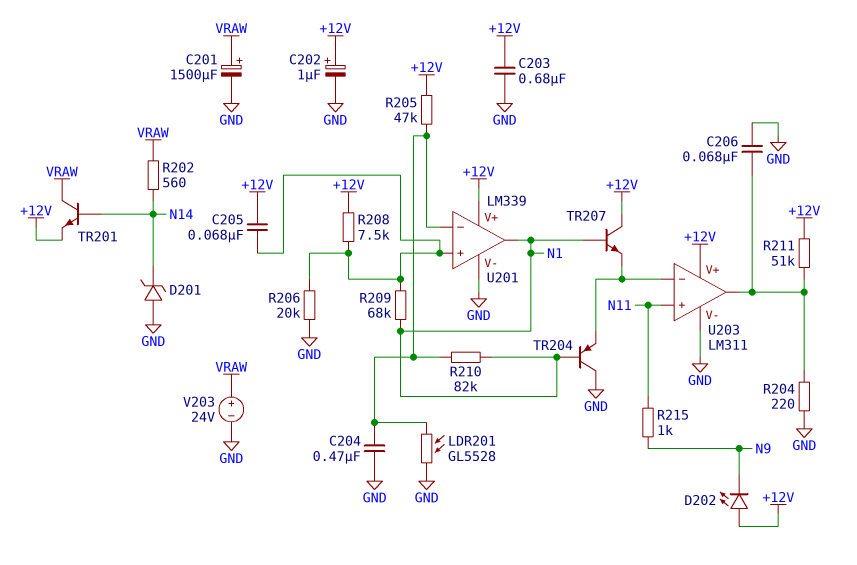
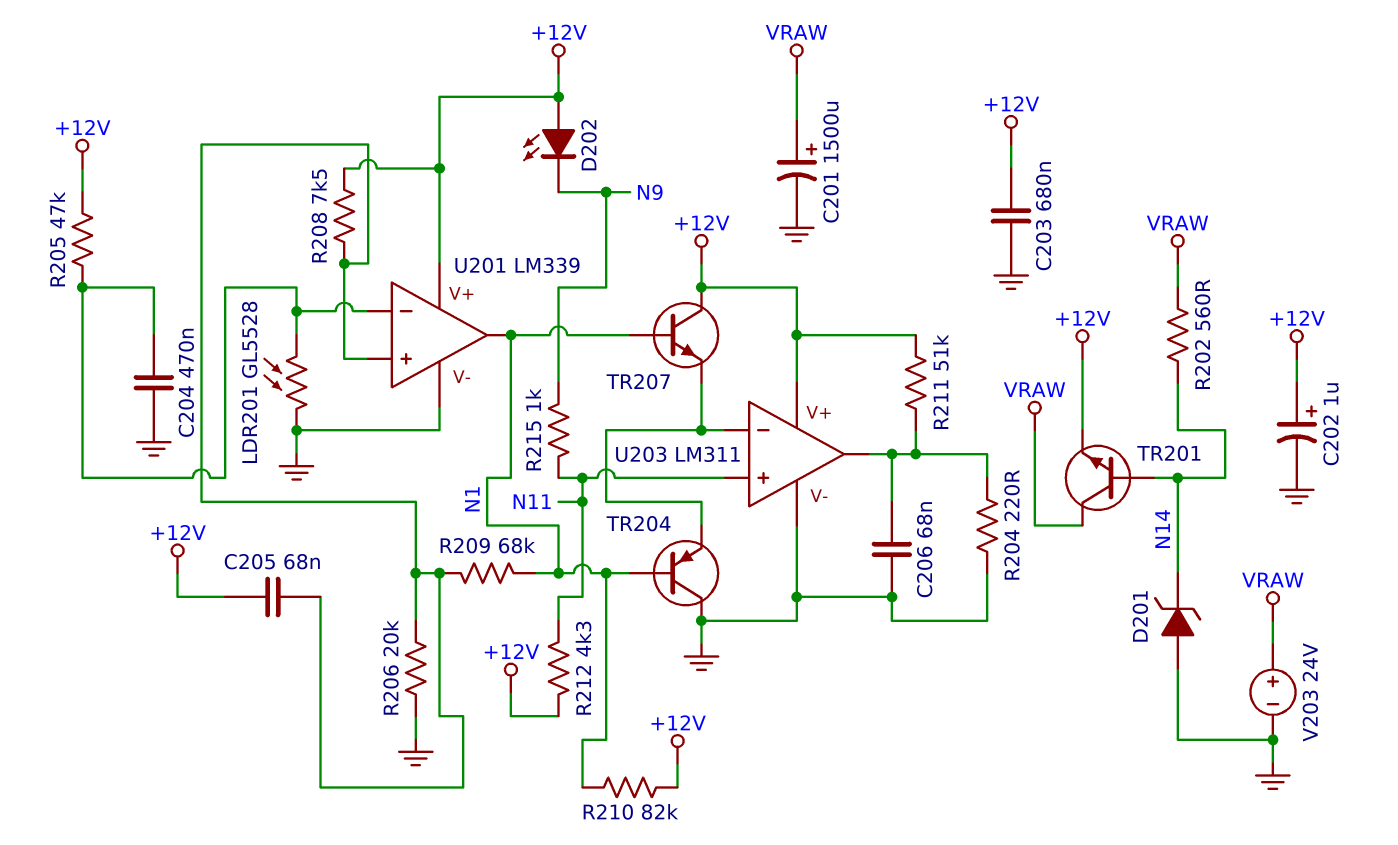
R210: 82k (N1, U201/in-) -> 82k (+12V, N1)
R212: none -> 4.3k (+12V, N11)

